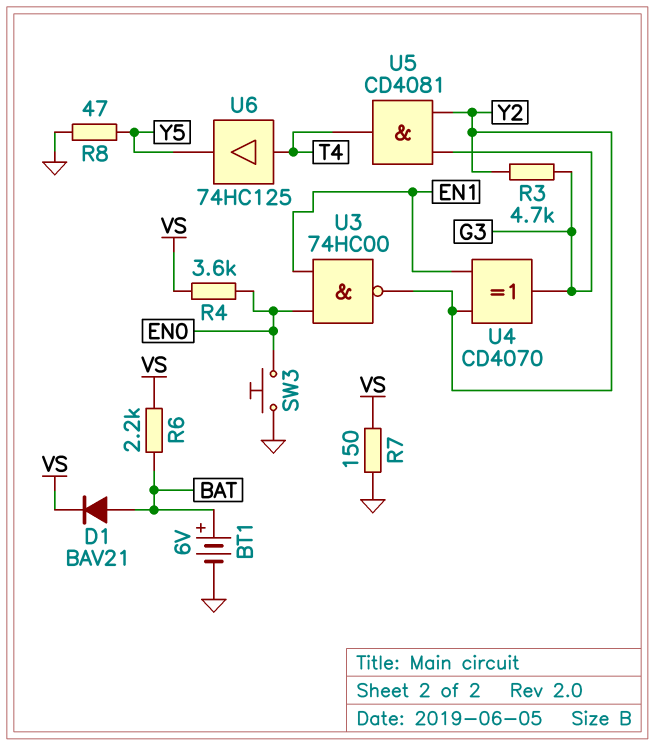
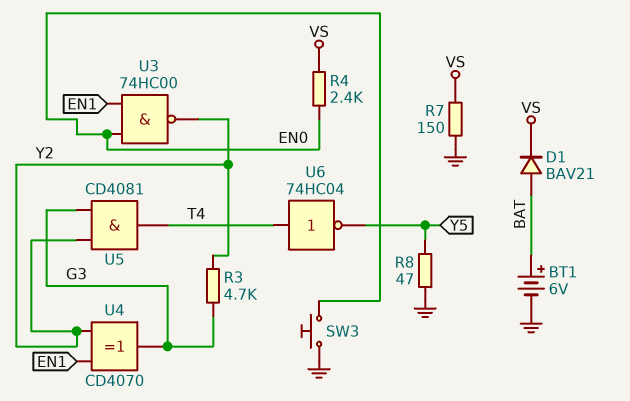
R4: 3.6k (EN0, VS) -> 2.4k (EN0, VS)
R6: 2.2k (BAT, VS) -> none
U6: buffer 74HC125 (in T4, out Y5) -> NOT 74HC04 (in T4, out Y5)

